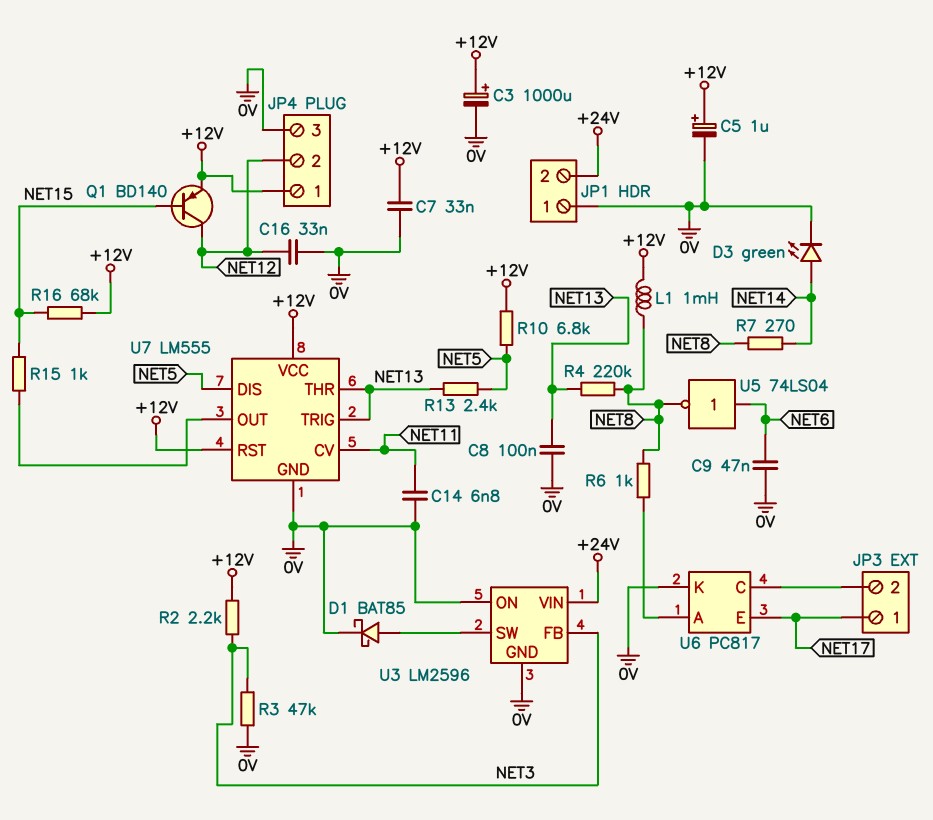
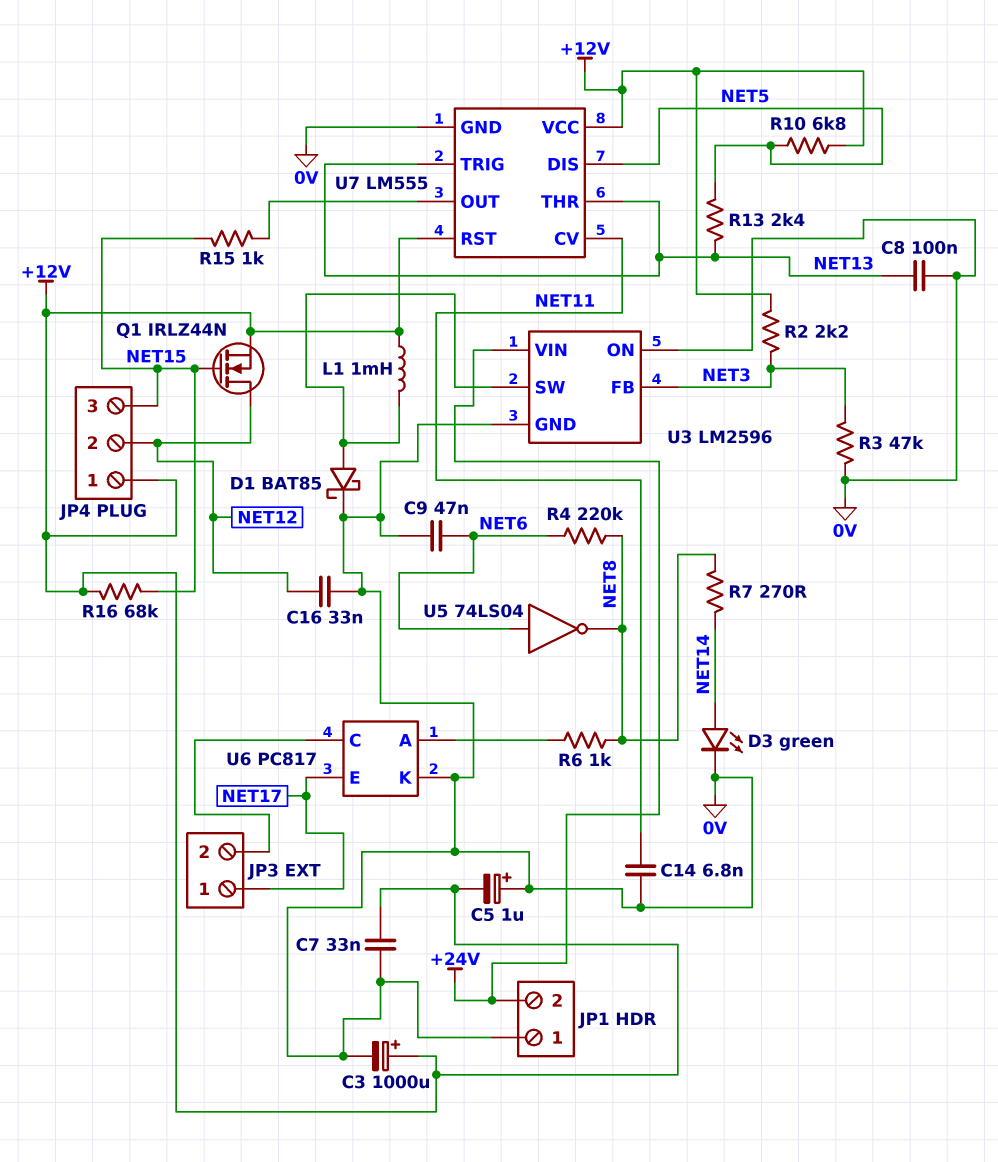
C5: 1uF (plus +12V, minus 0V) -> 1uF (plus 0V, minus +12V)
JP4 pin 3: 0V -> NET15
L1: 1mH (+12V, NET8) -> 1mH (+12V, U3/SW)
Q1: PNP BD140 (B NET15, C NET12, E +12V) -> NMOS IRLZ44N (G NET15, D NET12, S +12V)
R4: 220k (NET8, NET13) -> 220k (NET6, NET8)

